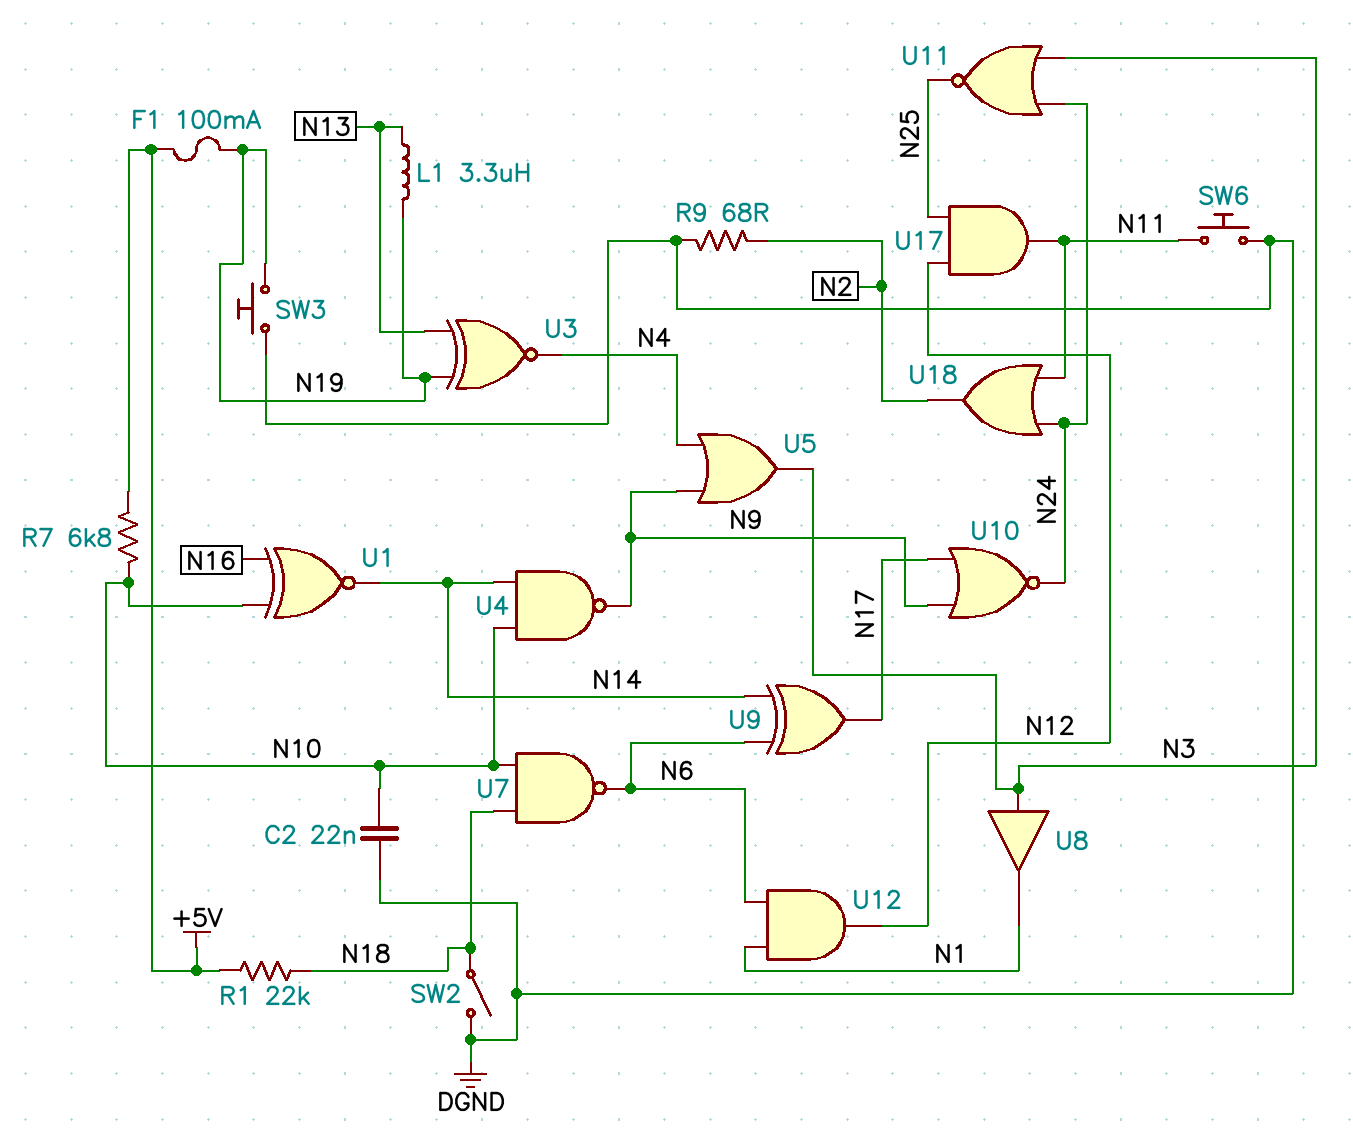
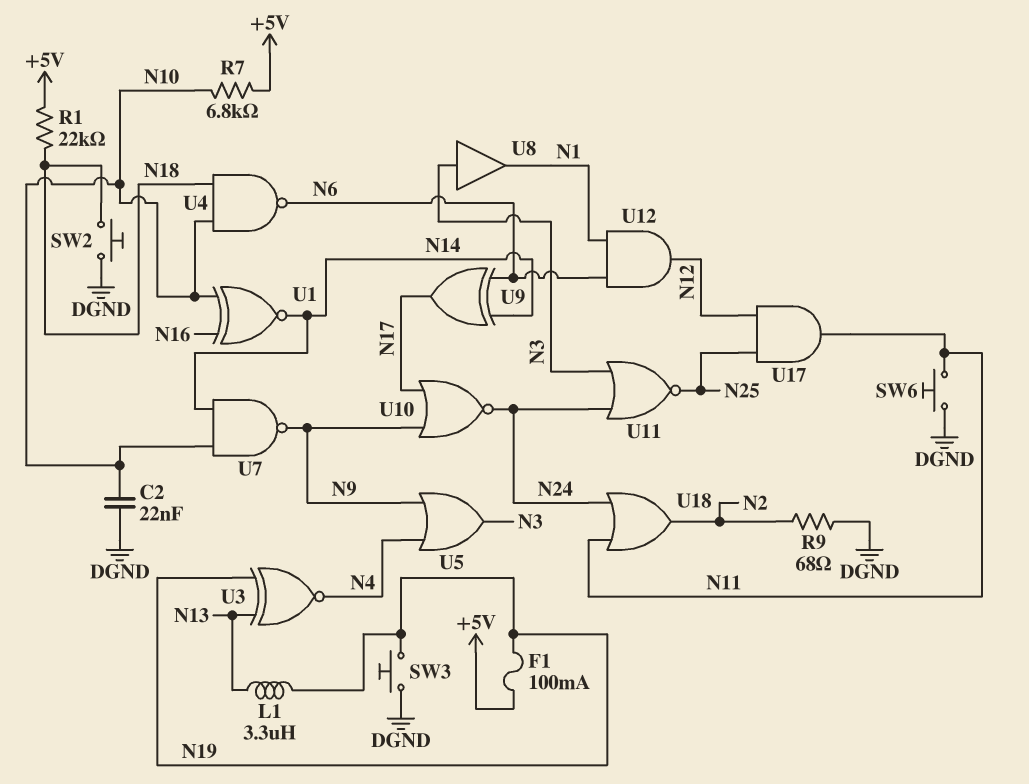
SW2: switch (DGND, N18) -> button (DGND, N18)
U4: NAND (in N10, in N14, out N9) -> NAND (in N10, in N18, out N6)
U7: NAND (in N10, in N18, out N6) -> NAND (in N10, in N14, out N9)

